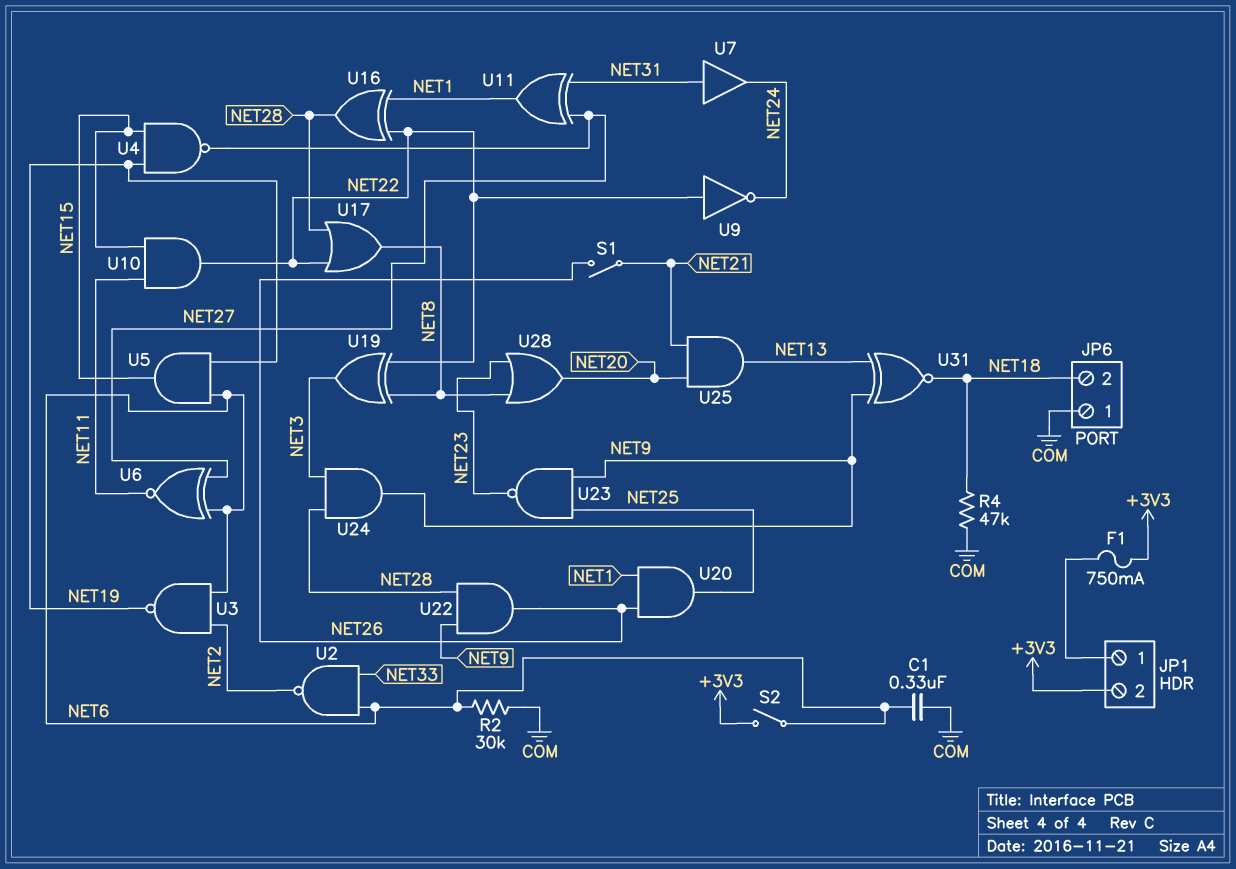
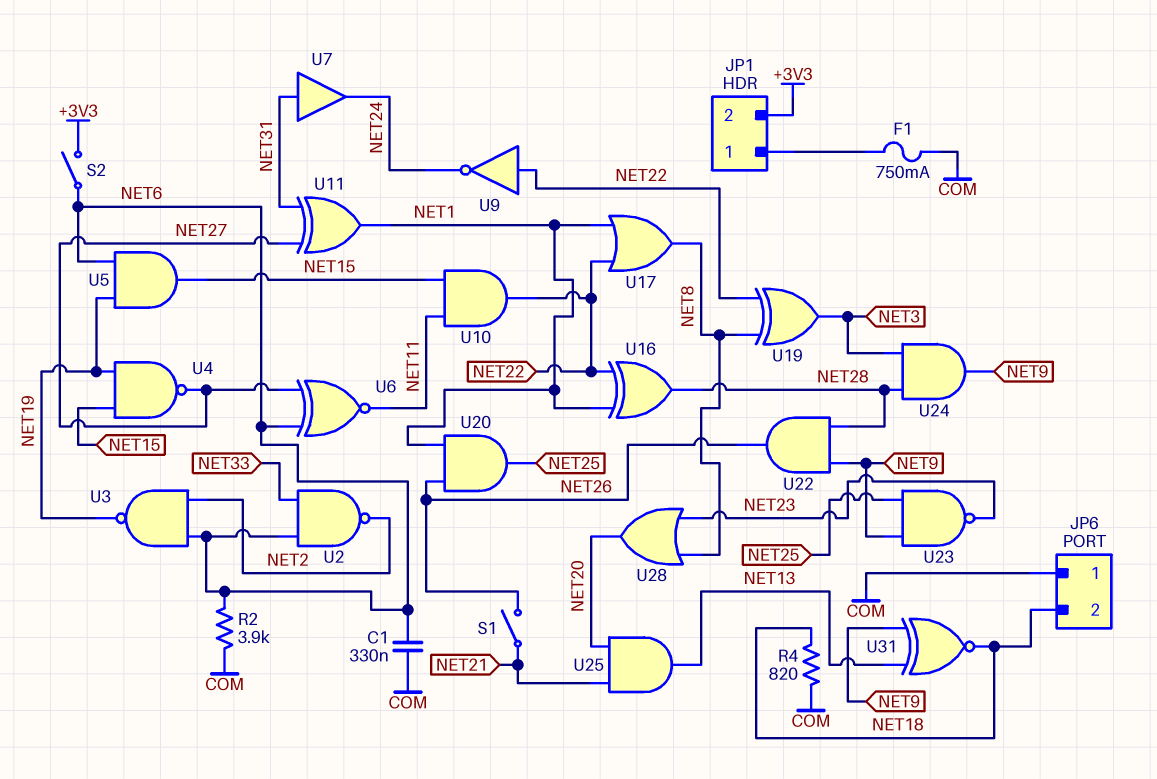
F1: 750mA (+3V3, JP1/1) -> 750mA (COM, JP1/1)
R2: 30k (COM, NET6) -> 3.9k (COM, NET6)
R4: 47k (COM, NET18) -> 820 (COM, NET18)
U17: OR (in NET22, in NET28, out NET8) -> OR (in NET1, in NET22, out NET8)

